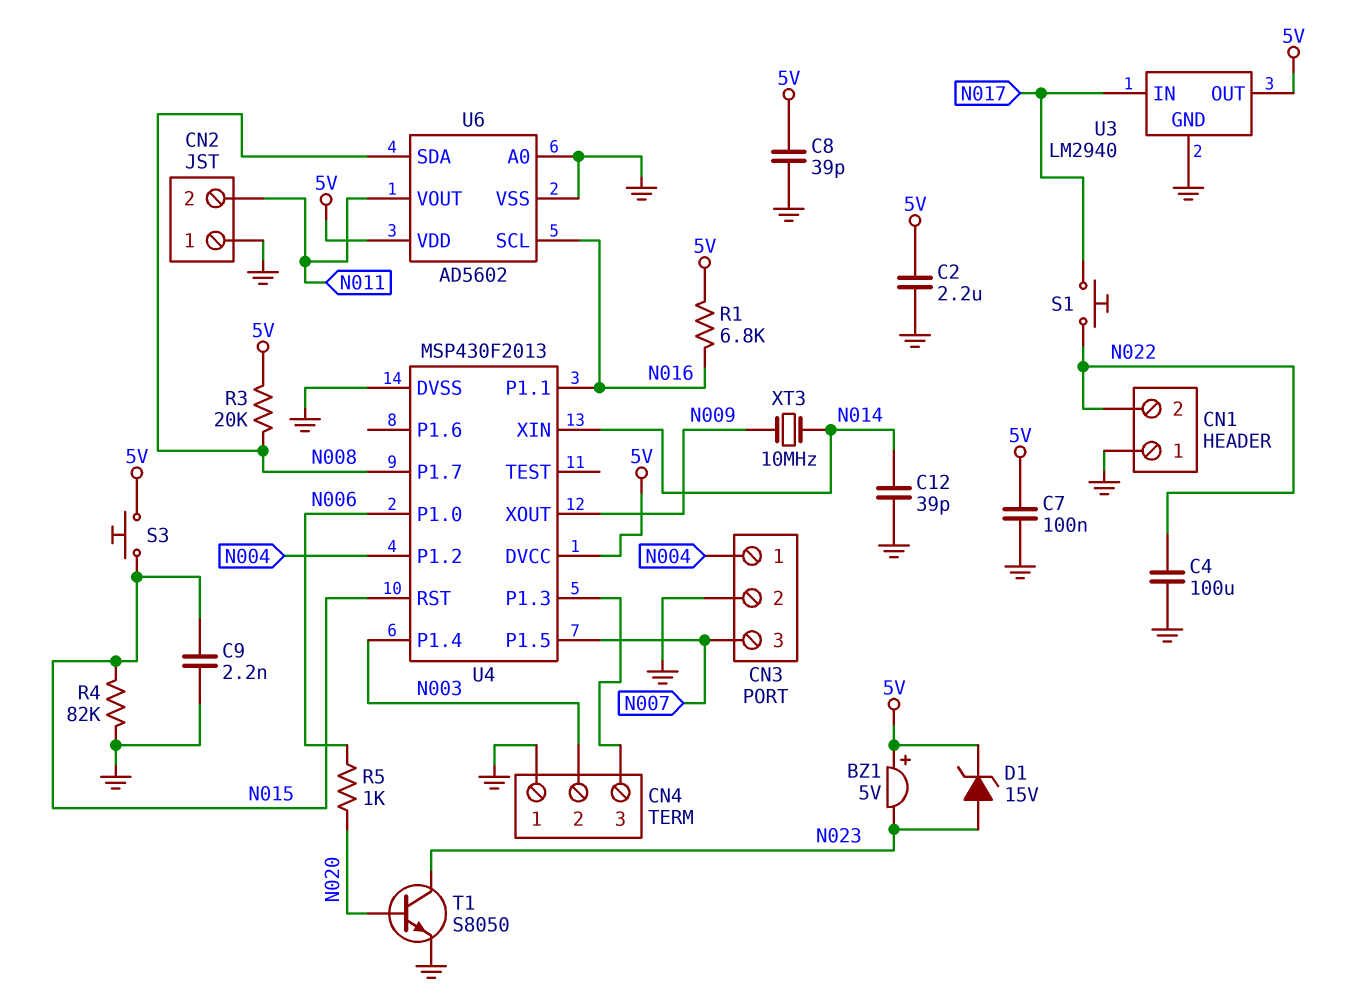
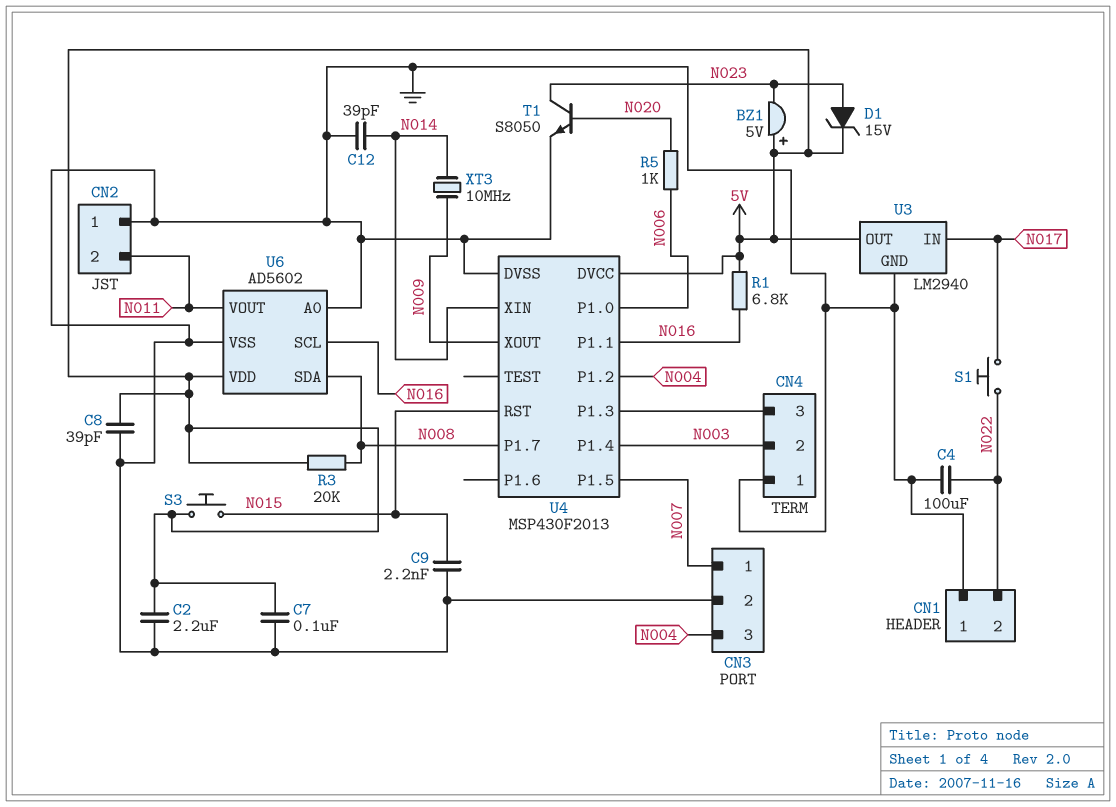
CN3 pin 1: N004 -> N007
CN3 pin 3: N007 -> N004
R4: 82k (GND, N015) -> none

